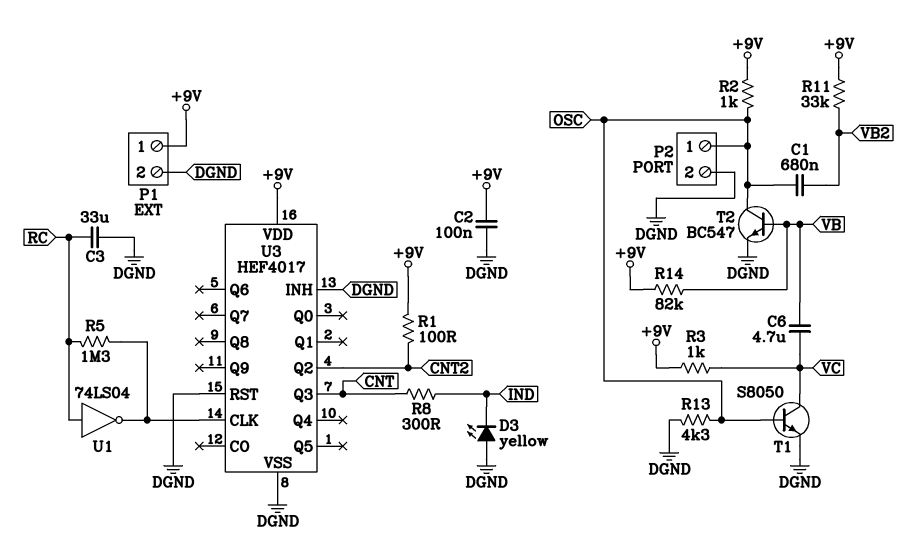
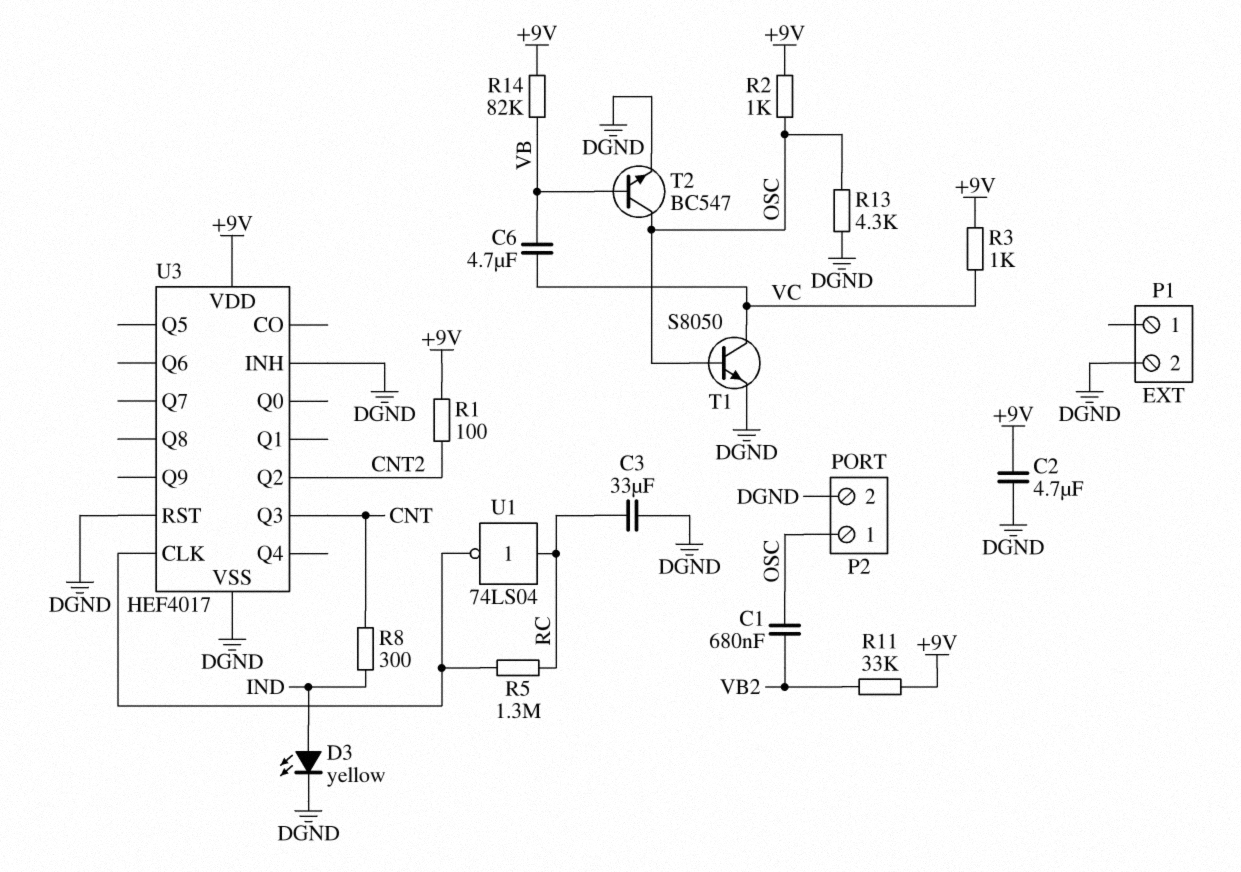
C2: 100nF (+9V, DGND) -> 4.7uF (+9V, DGND)
D3: LED yellow (A DGND, K IND) -> LED yellow (A IND, K DGND)
P1 pin 1: +9V -> none

